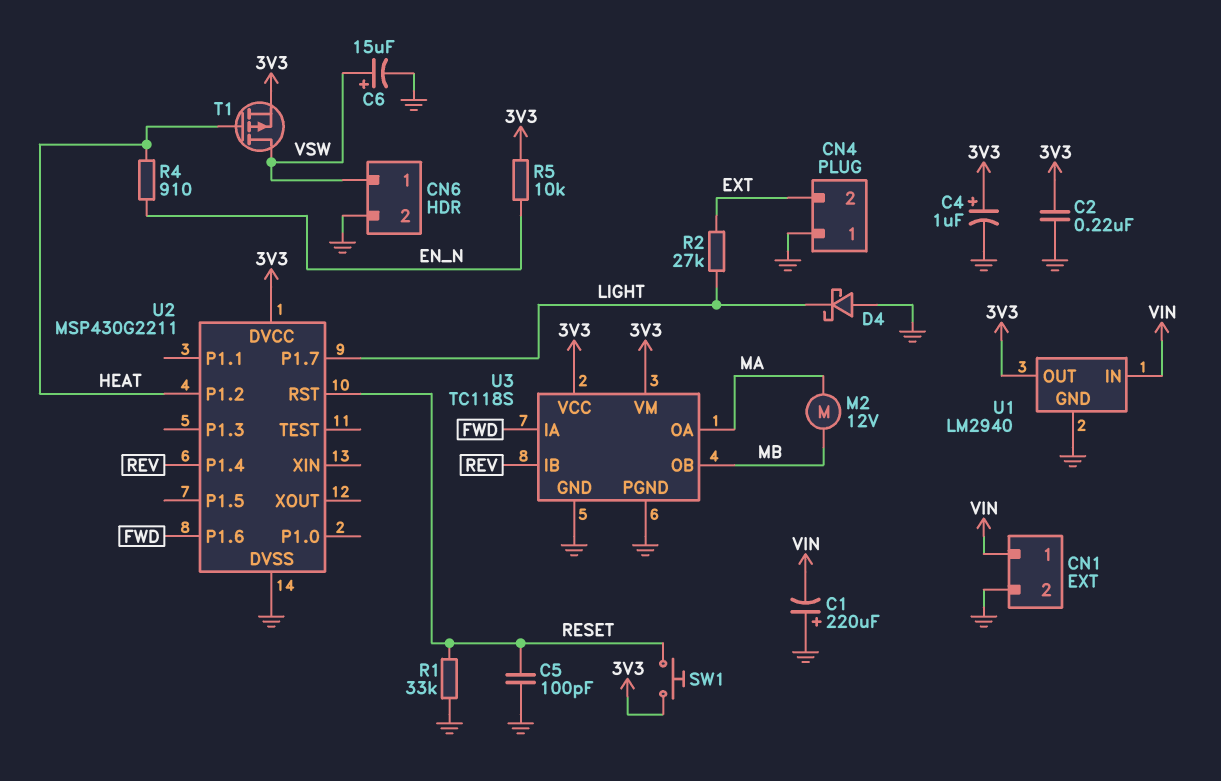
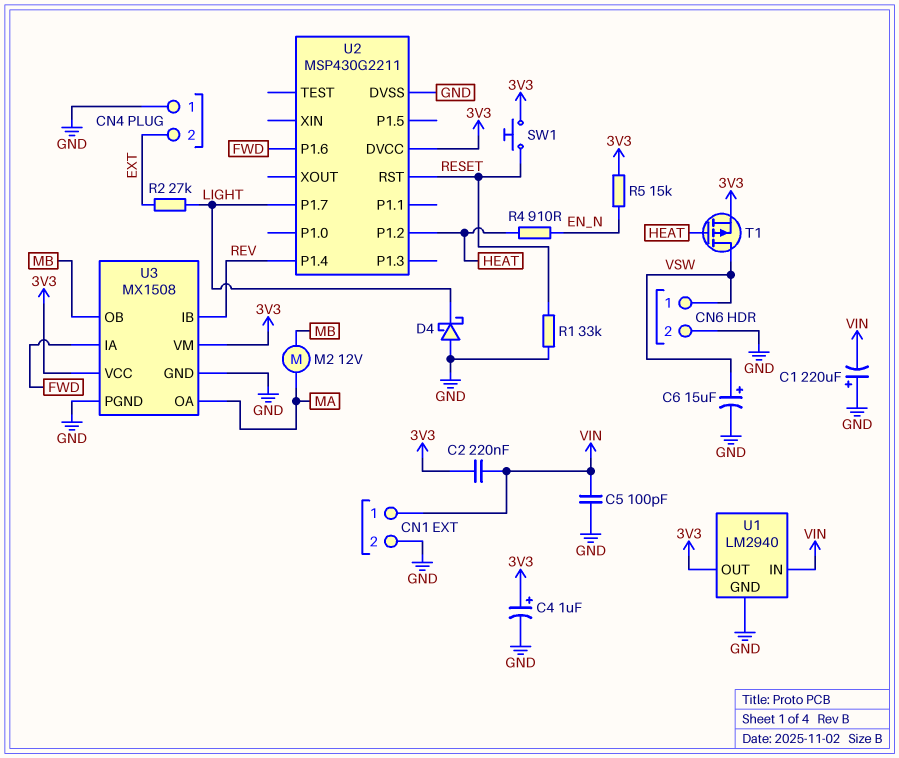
C2: 220nF (3V3, GND) -> 220nF (3V3, VIN)
C5: 100pF (GND, RESET) -> 100pF (GND, VIN)
R5: 10k (3V3, EN_N) -> 15k (3V3, EN_N)
U3: TC118S -> MX1508

